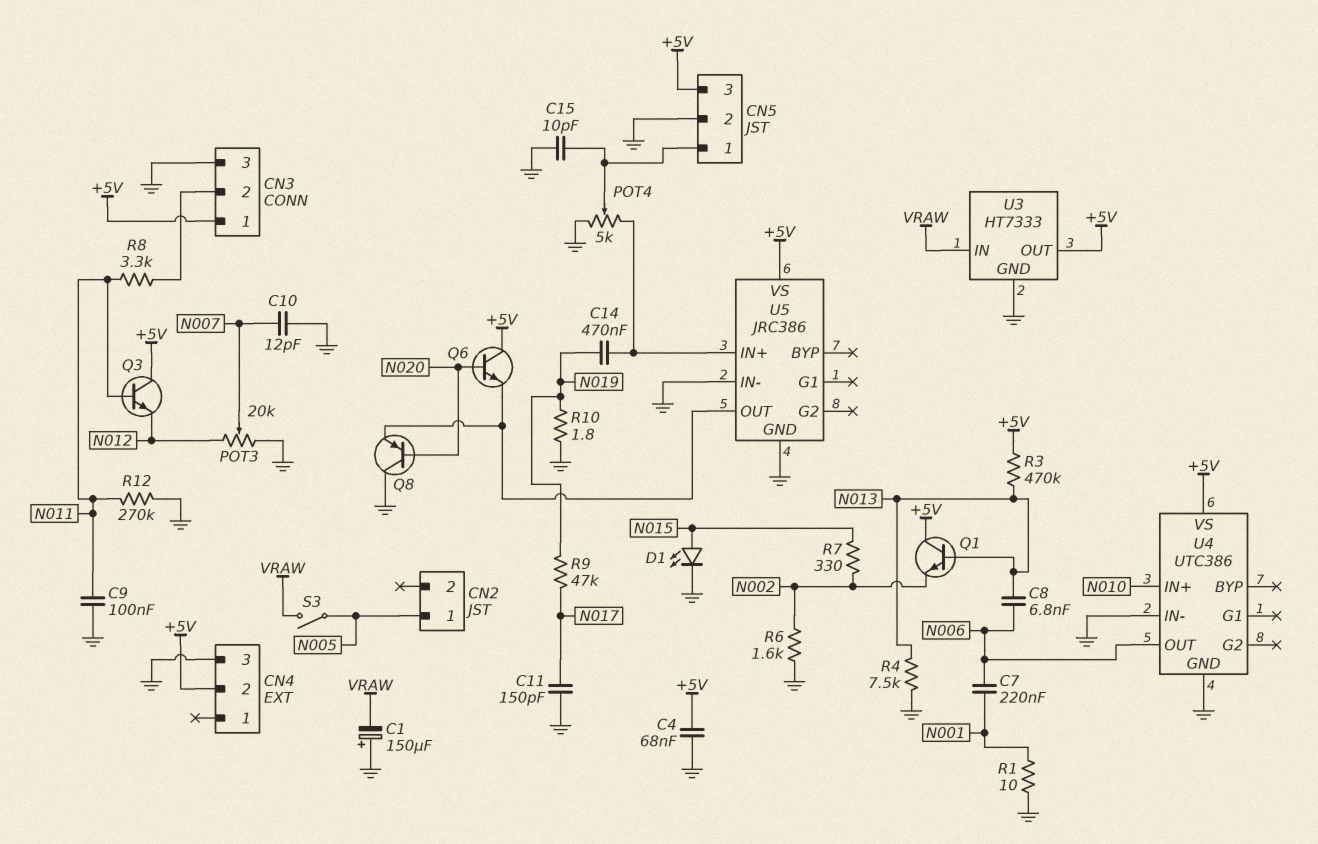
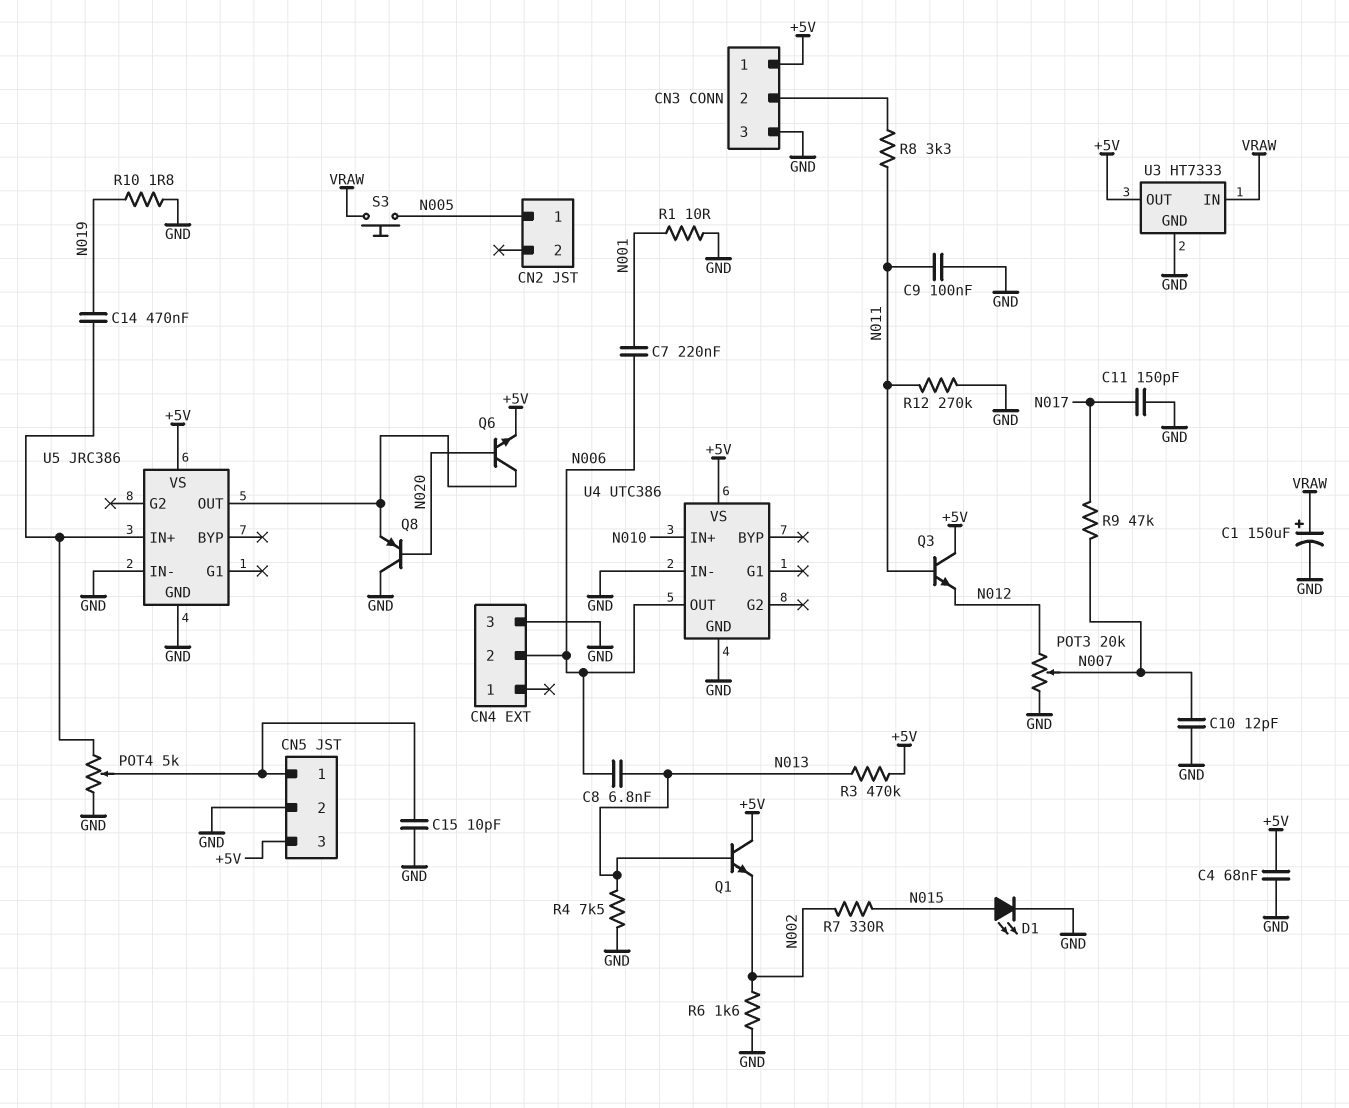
C1: 150uF (plus GND, minus VRAW) -> 150uF (plus VRAW, minus GND)
CN4 pin 2: +5V -> N006
Q6: NPN (B N020, C +5V, E U5/OUT) -> NPN (B N020, C U5/OUT, E +5V)
R9: 47k (N017, N019) -> 47k (N007, N017)
S3: switch (N005, VRAW) -> button (N005, VRAW)

